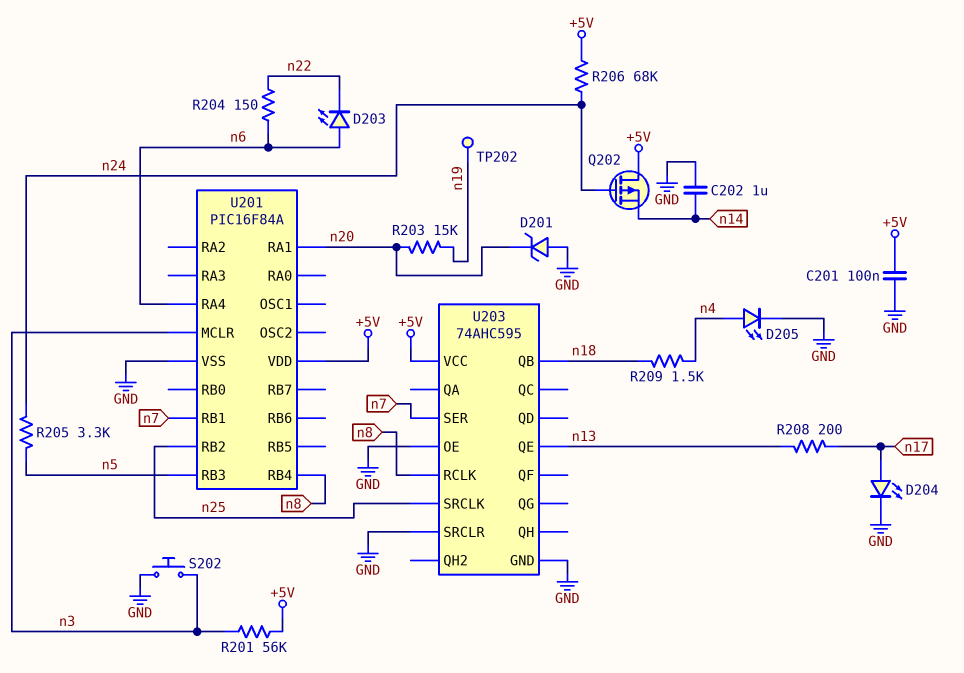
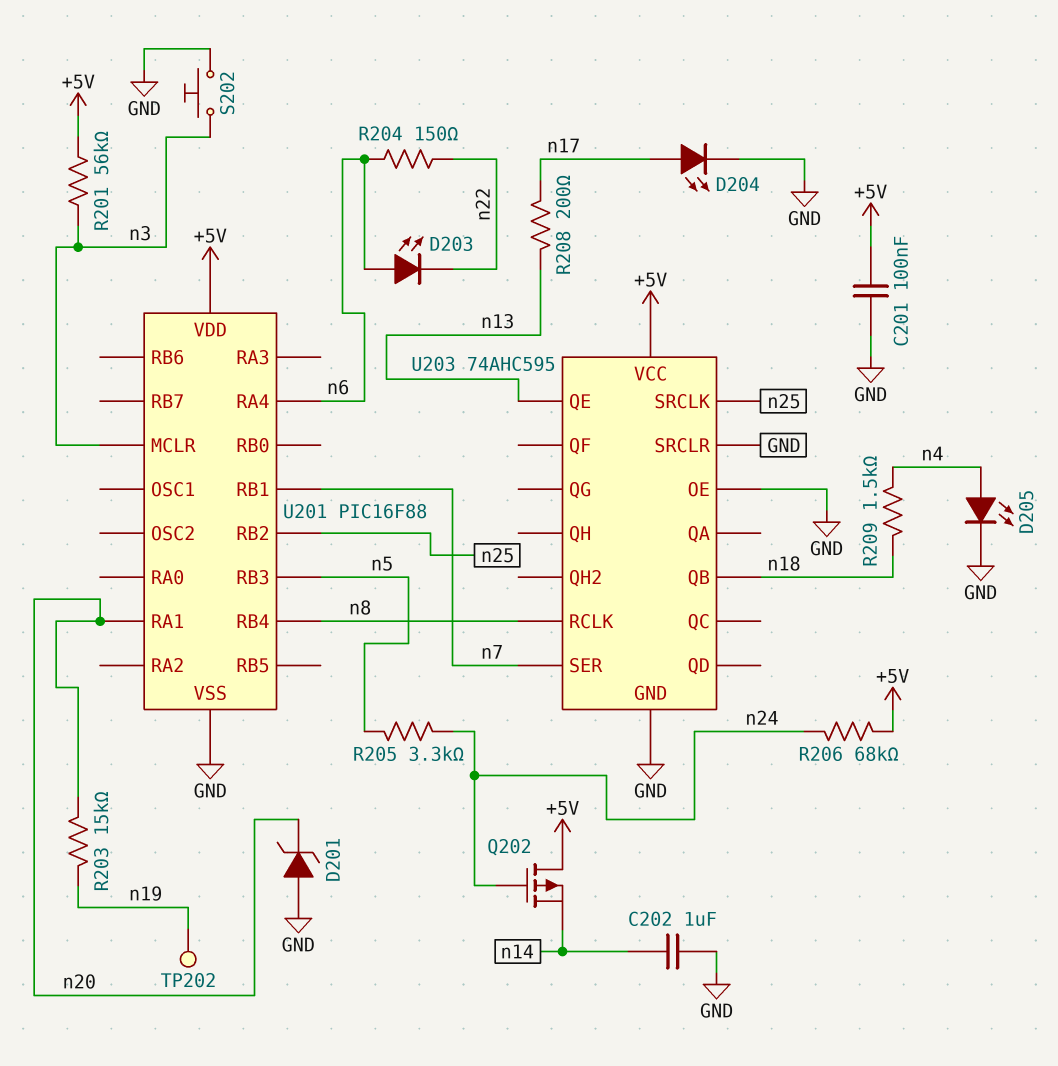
U201: PIC16F84A -> PIC16F88

